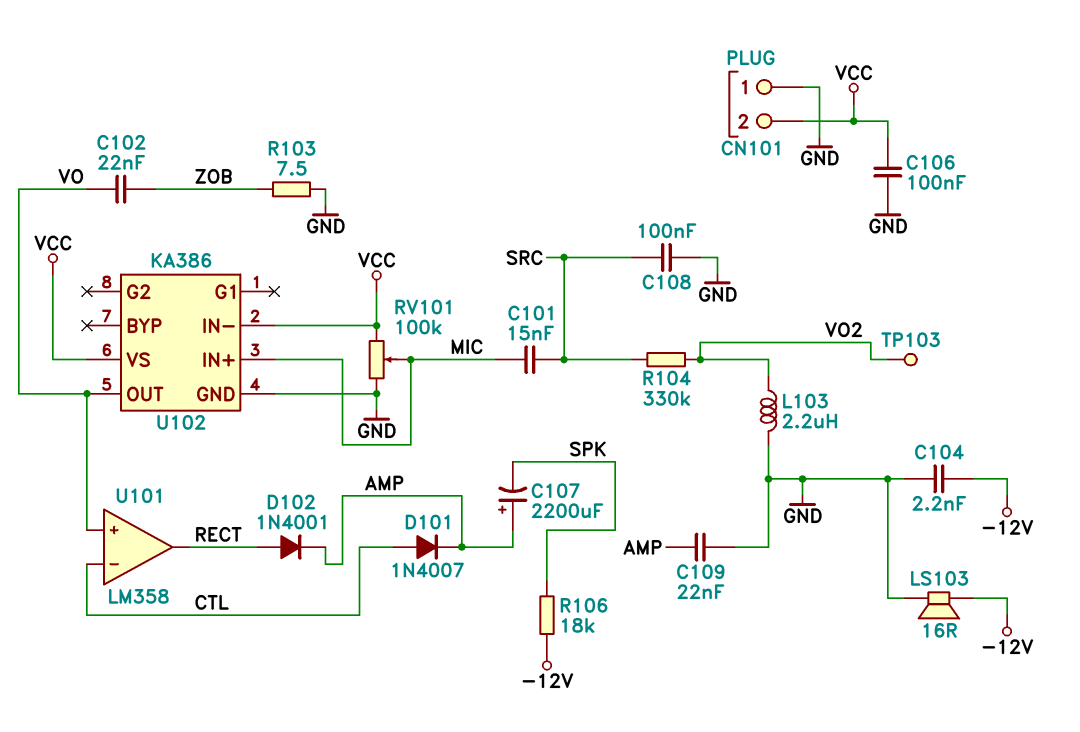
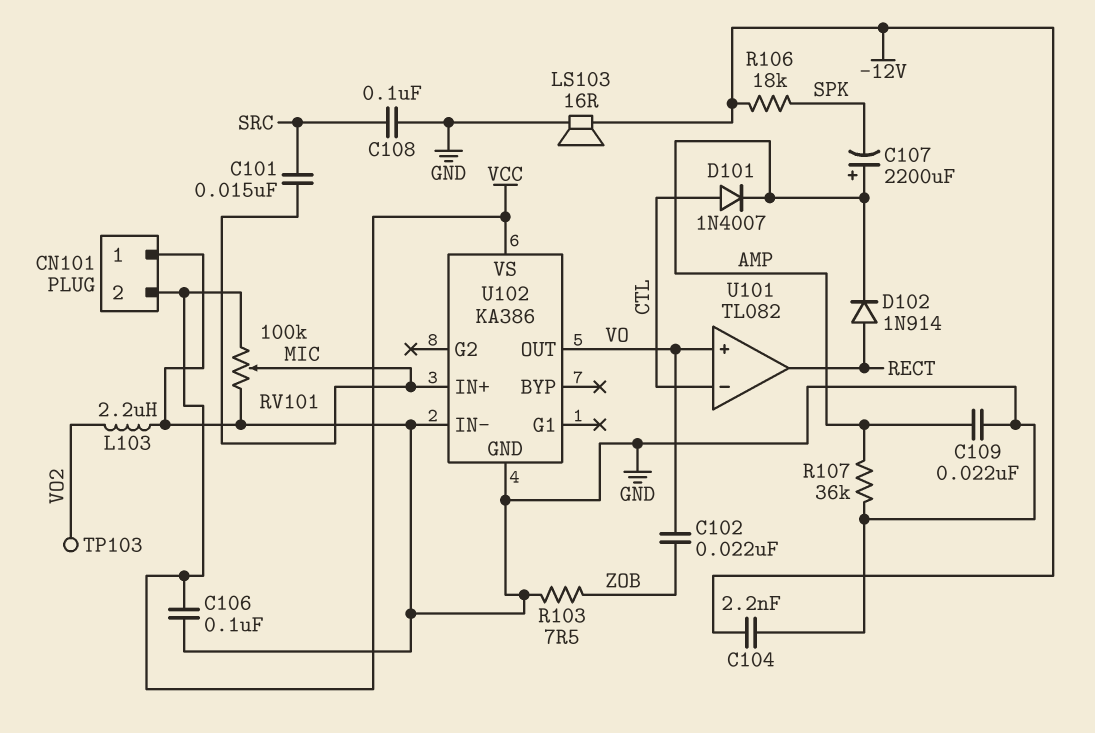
D102: diode 1N4001 (A RECT, K AMP) -> diode 1N914 (A RECT, K AMP)
R104: 330k (SRC, VO2) -> none
R107: none -> 36k (AMP, GND)
U101: LM358 -> TL082
U102 pin IN-: VCC -> GND

